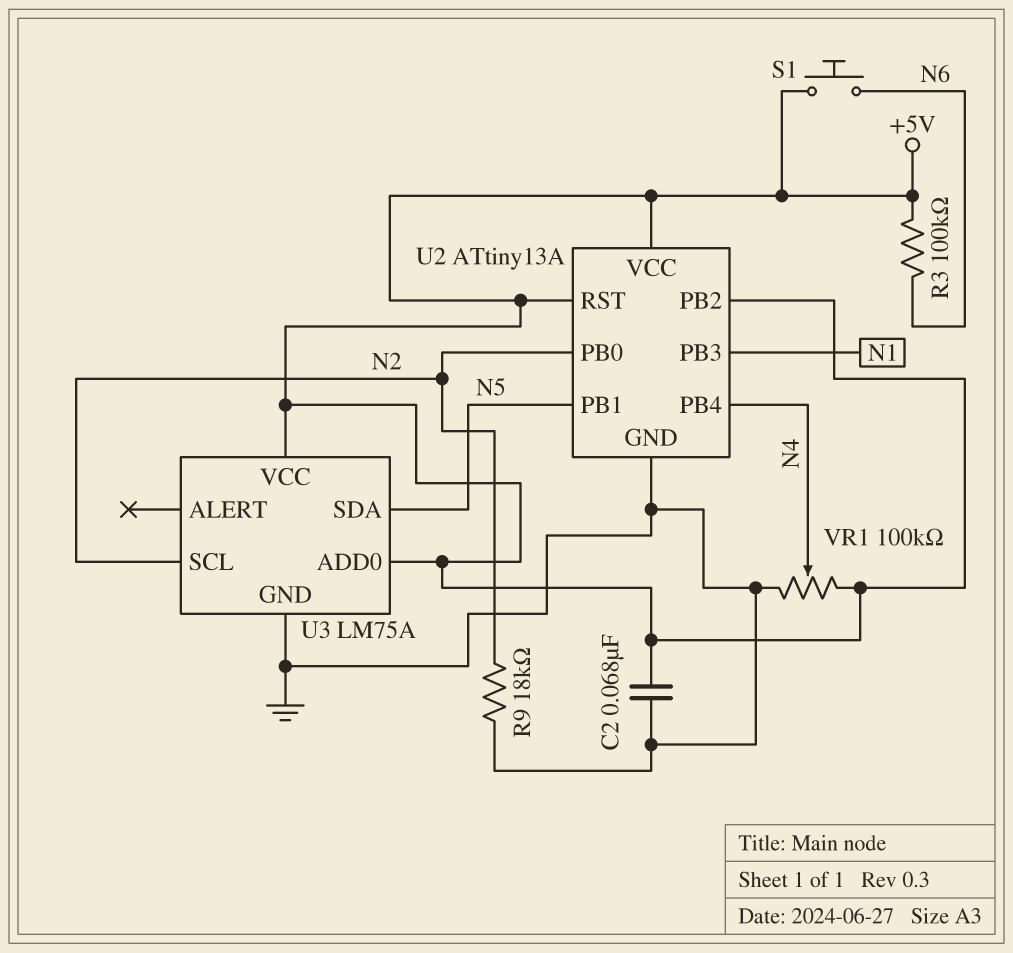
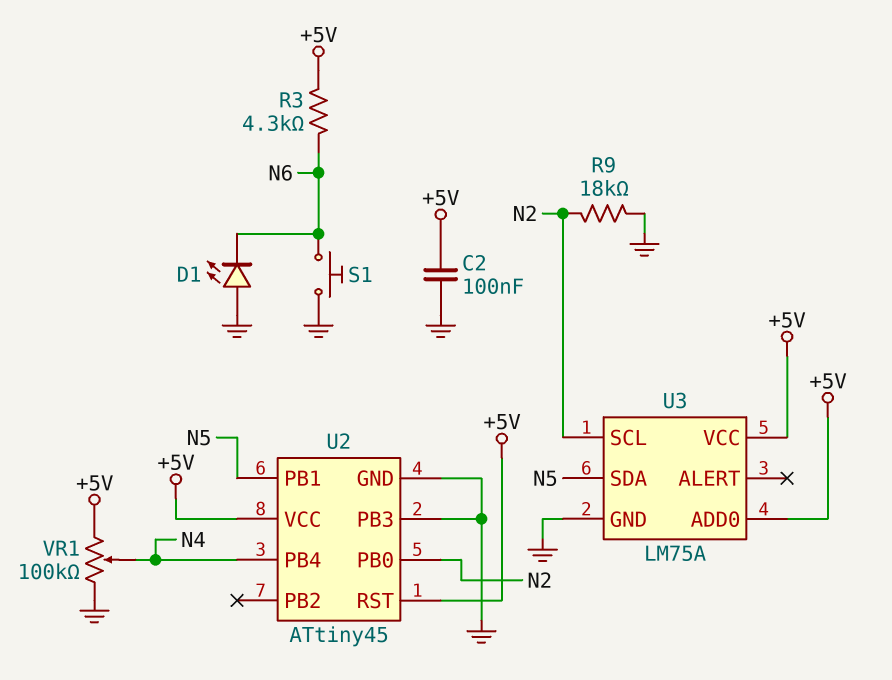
C2: 68nF (+5V, GND) -> 100nF (+5V, GND)
D1: none -> LED (A GND, K N6)
R3: 100k (+5V, N6) -> 4.3k (+5V, N6)
S1: button (+5V, N6) -> button (GND, N6)
U2: ATtiny13A -> ATtiny45
U2 pin PB2: +5V -> none
U2 pin PB3: N1 -> GND

